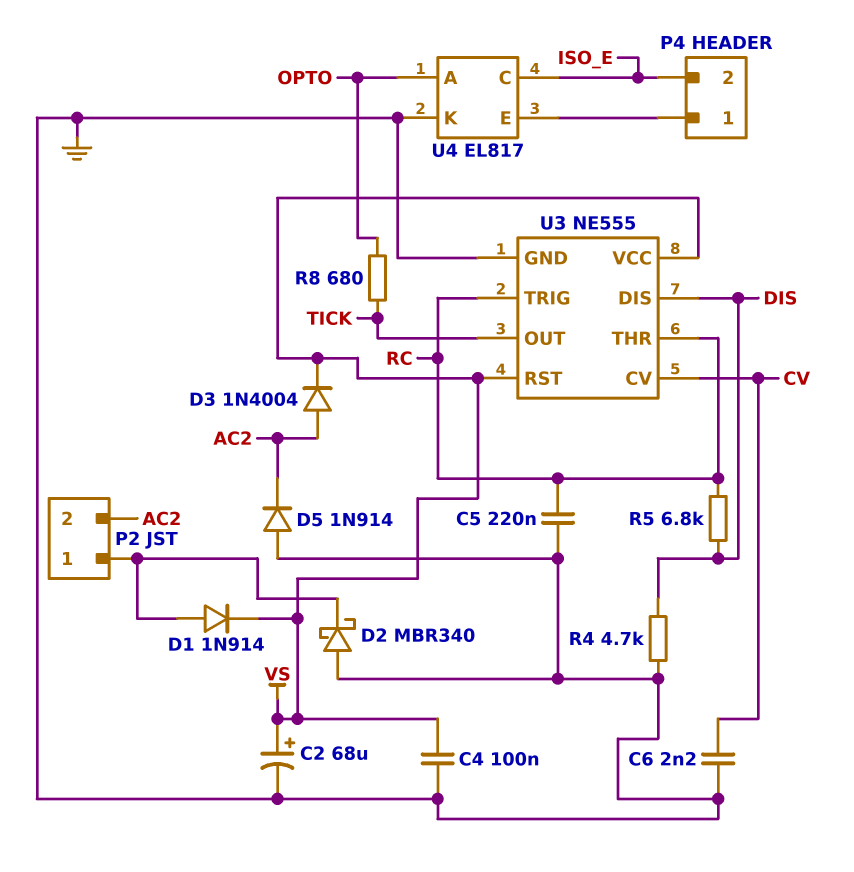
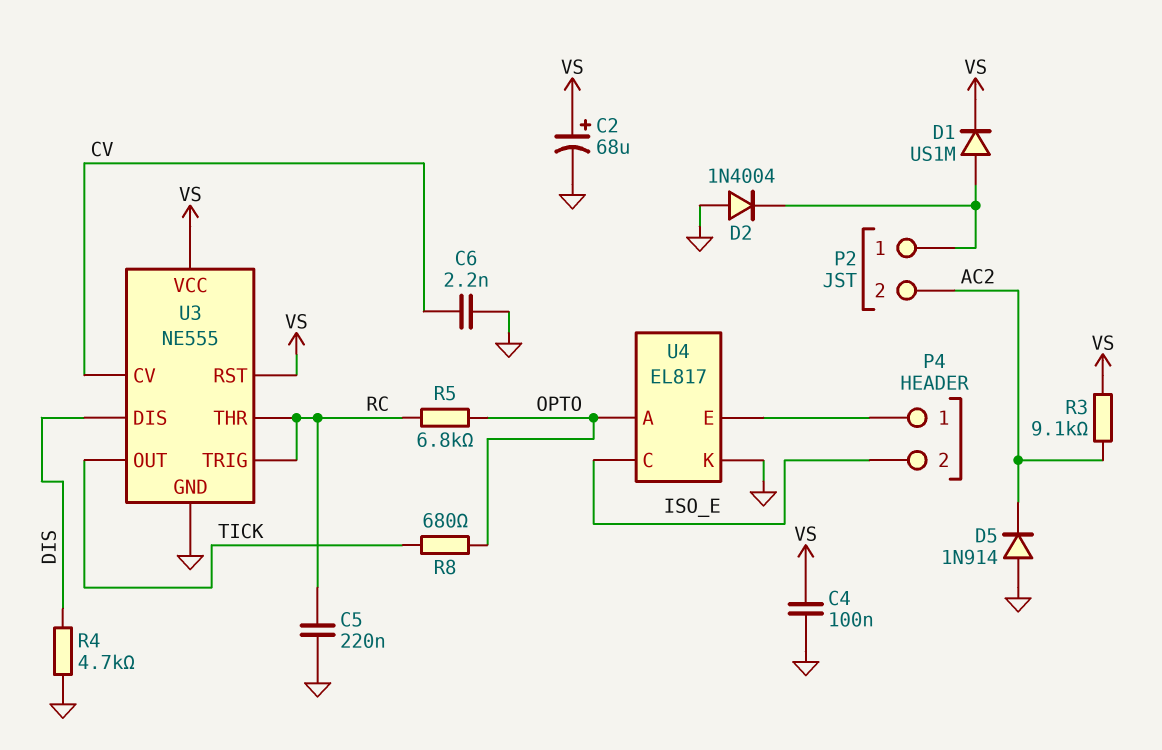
D1: diode 1N914 (A P2/1, K VS) -> diode US1M (A P2/1, K VS)
D2: schottky MBR340 (A GND, K P2/1) -> diode 1N4004 (A GND, K P2/1)
D3: diode 1N4004 (A AC2, K VS) -> none
R3: none -> 9.1k (AC2, VS)
R5: 6.8k (DIS, RC) -> 6.8k (OPTO, RC)

